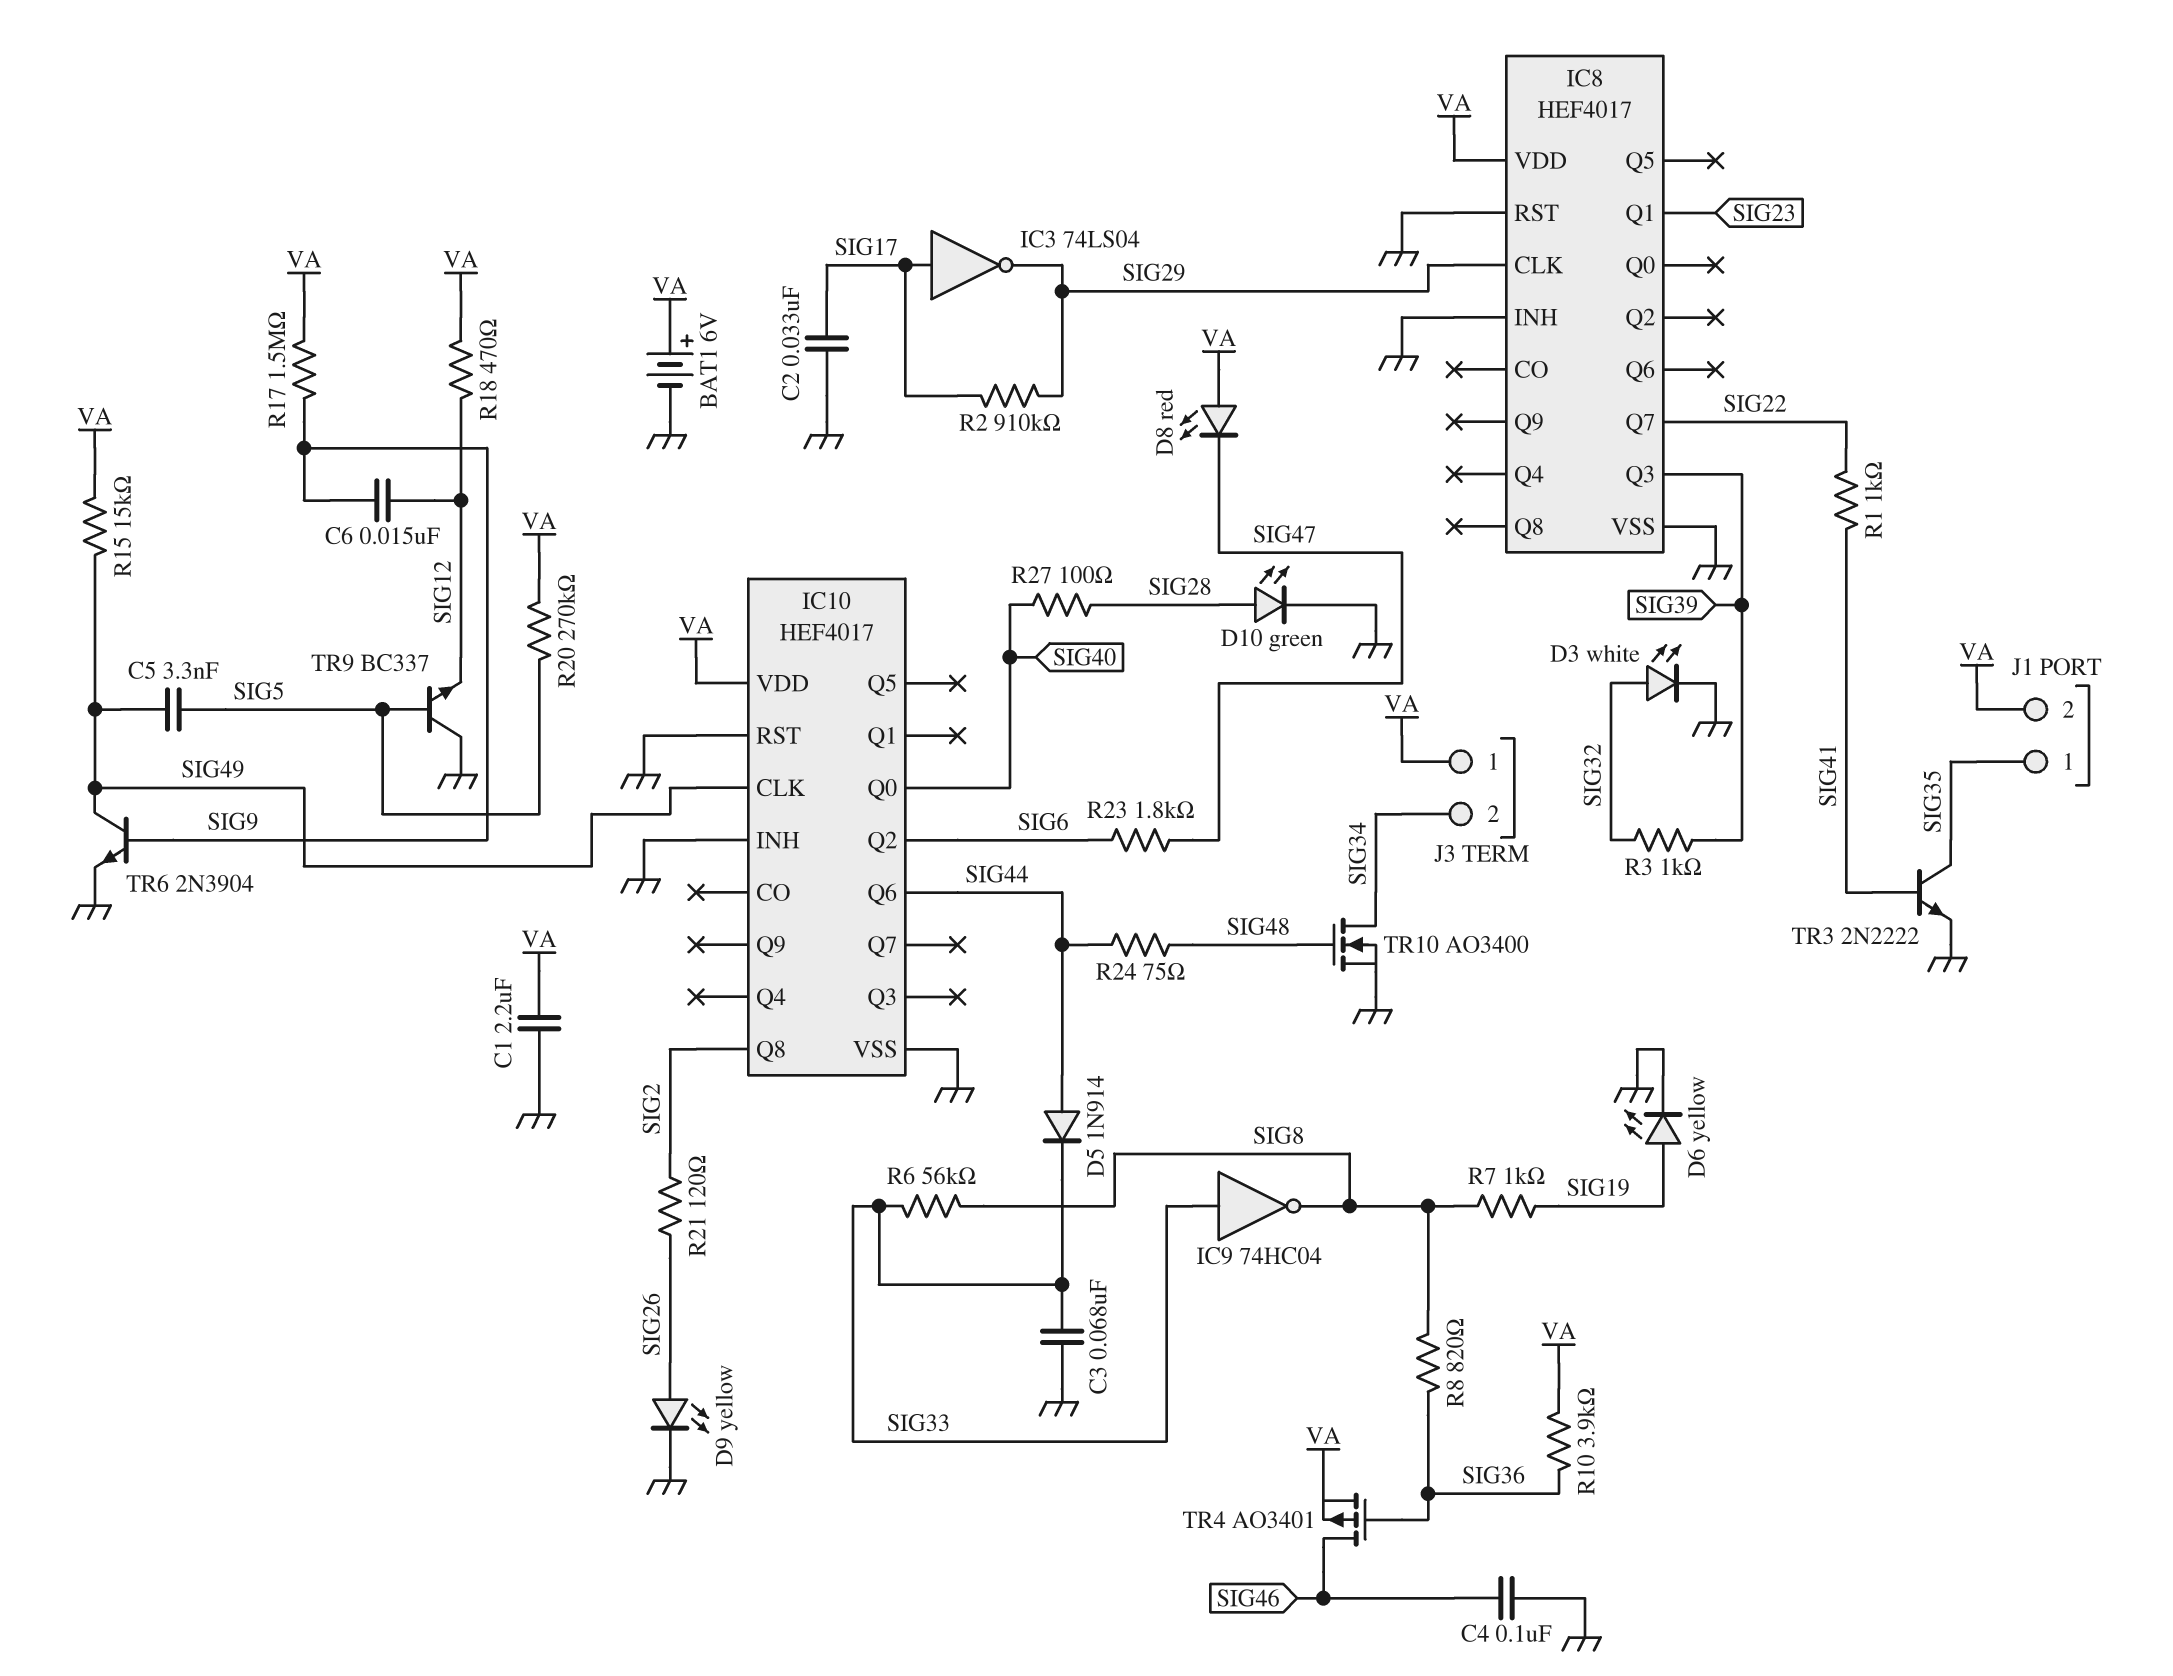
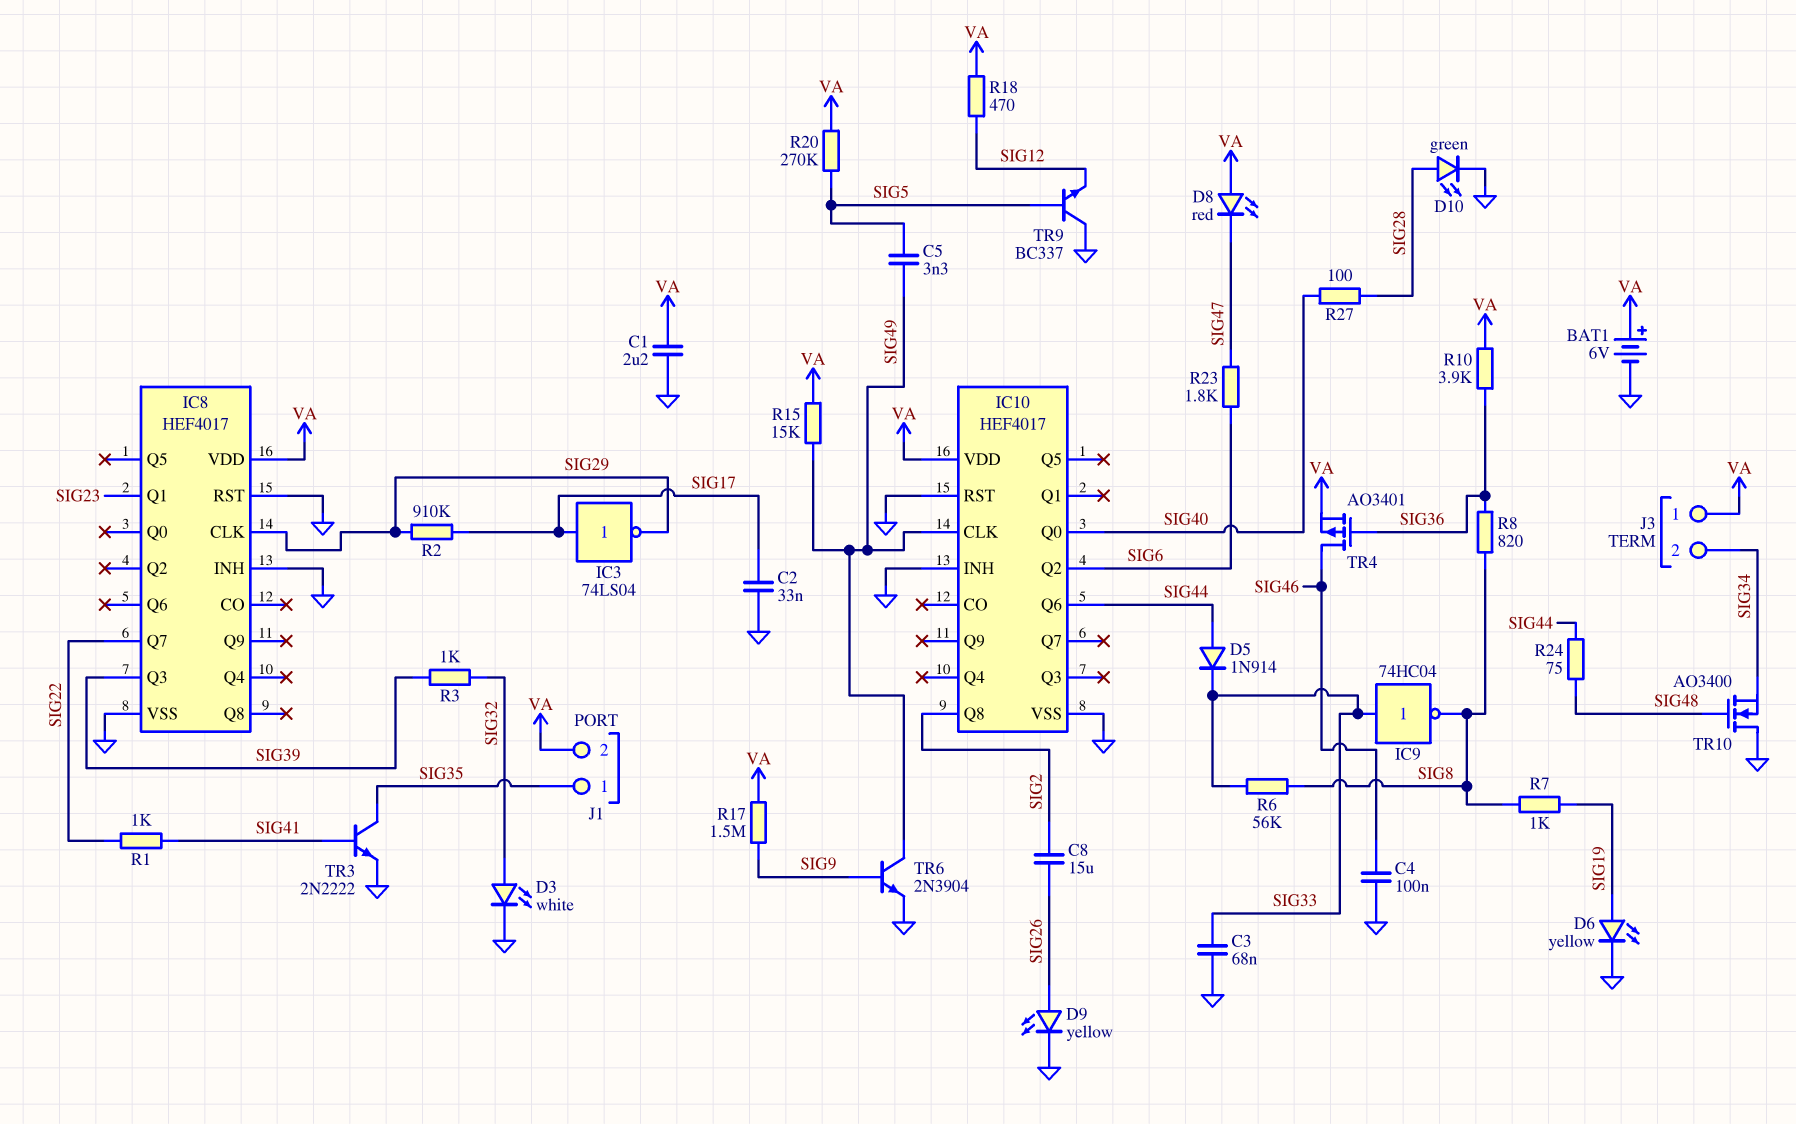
C6: 15nF (SIG9, SIG12) -> none
C8: none -> 15uF (SIG2, SIG26)
R21: 120 (SIG2, SIG26) -> none
TR10: NMOS AO3400 (G SIG48, D SIG34, S GND) -> NMOS AO3400 (G SIG48, D GND, S SIG34)

